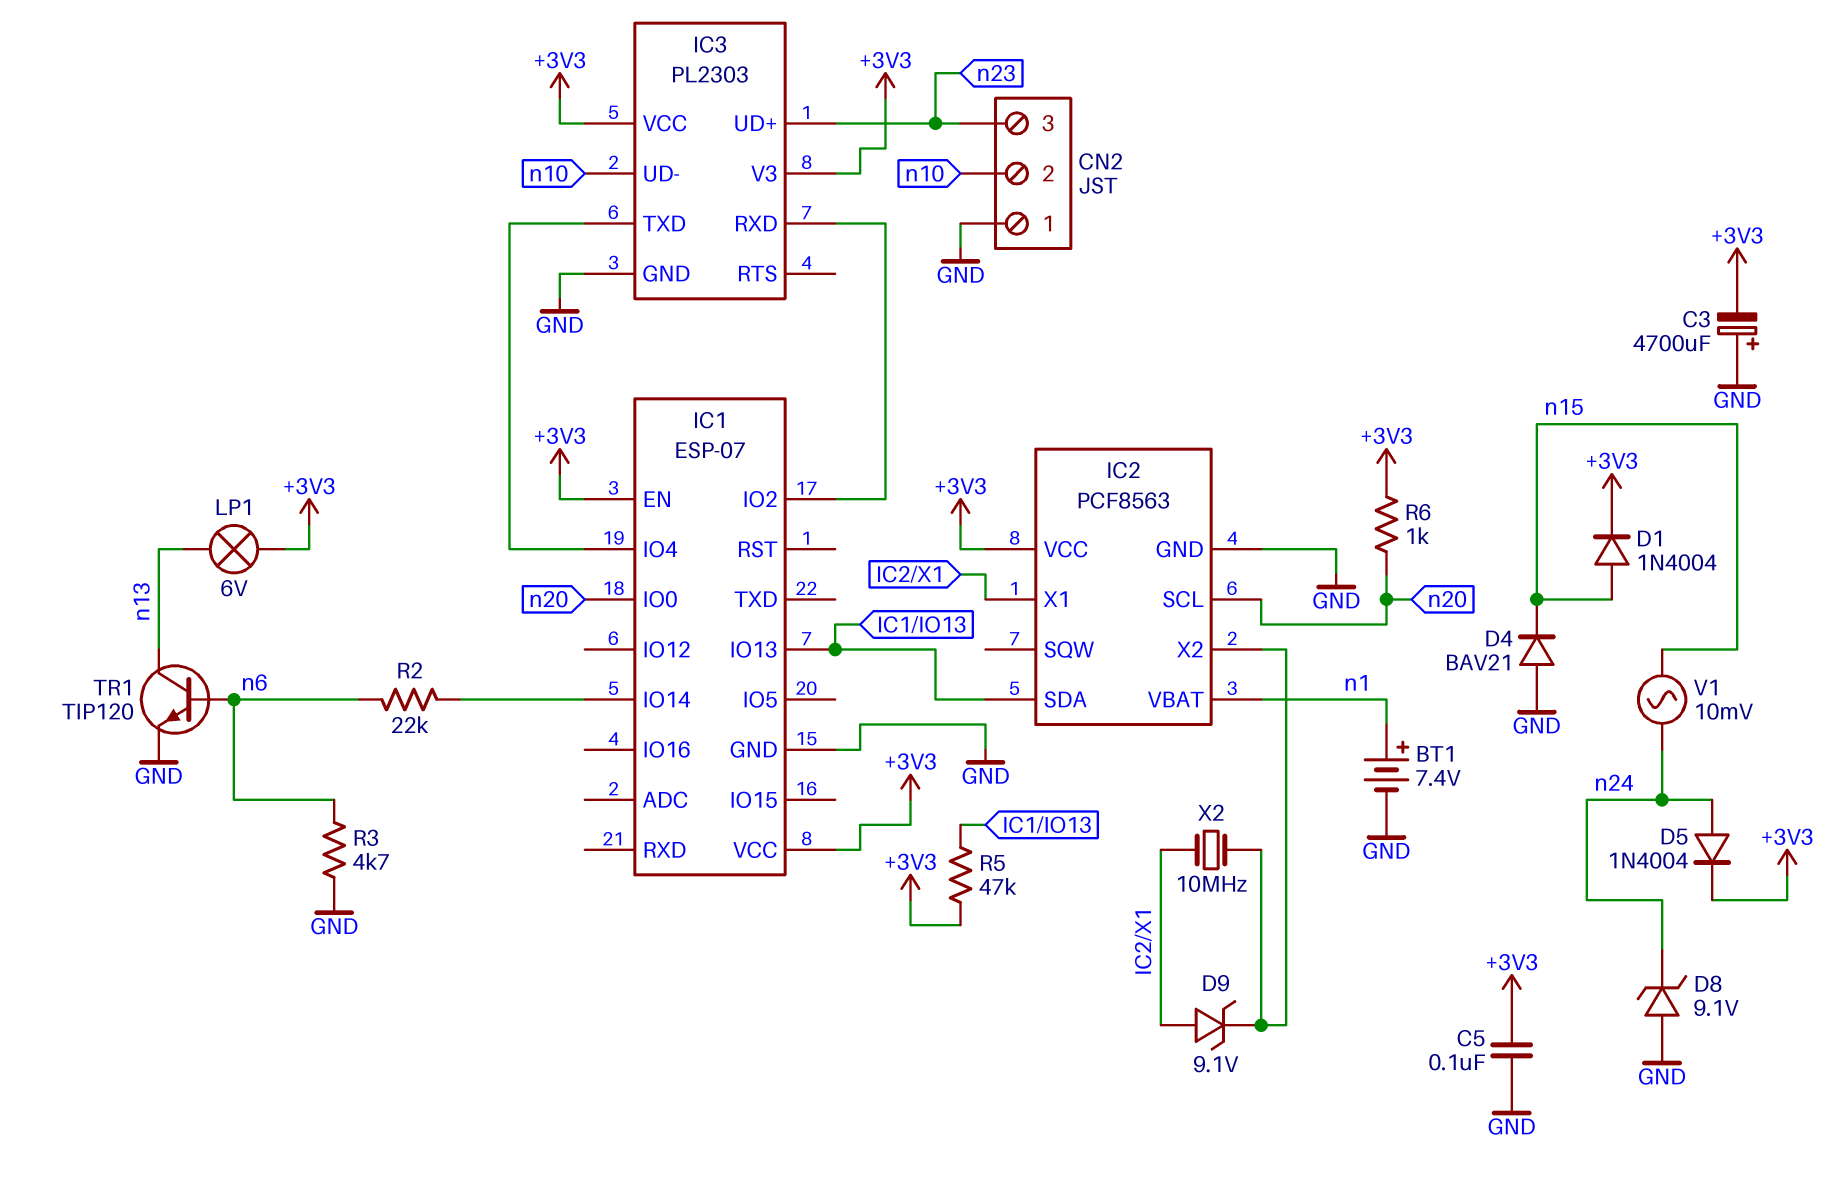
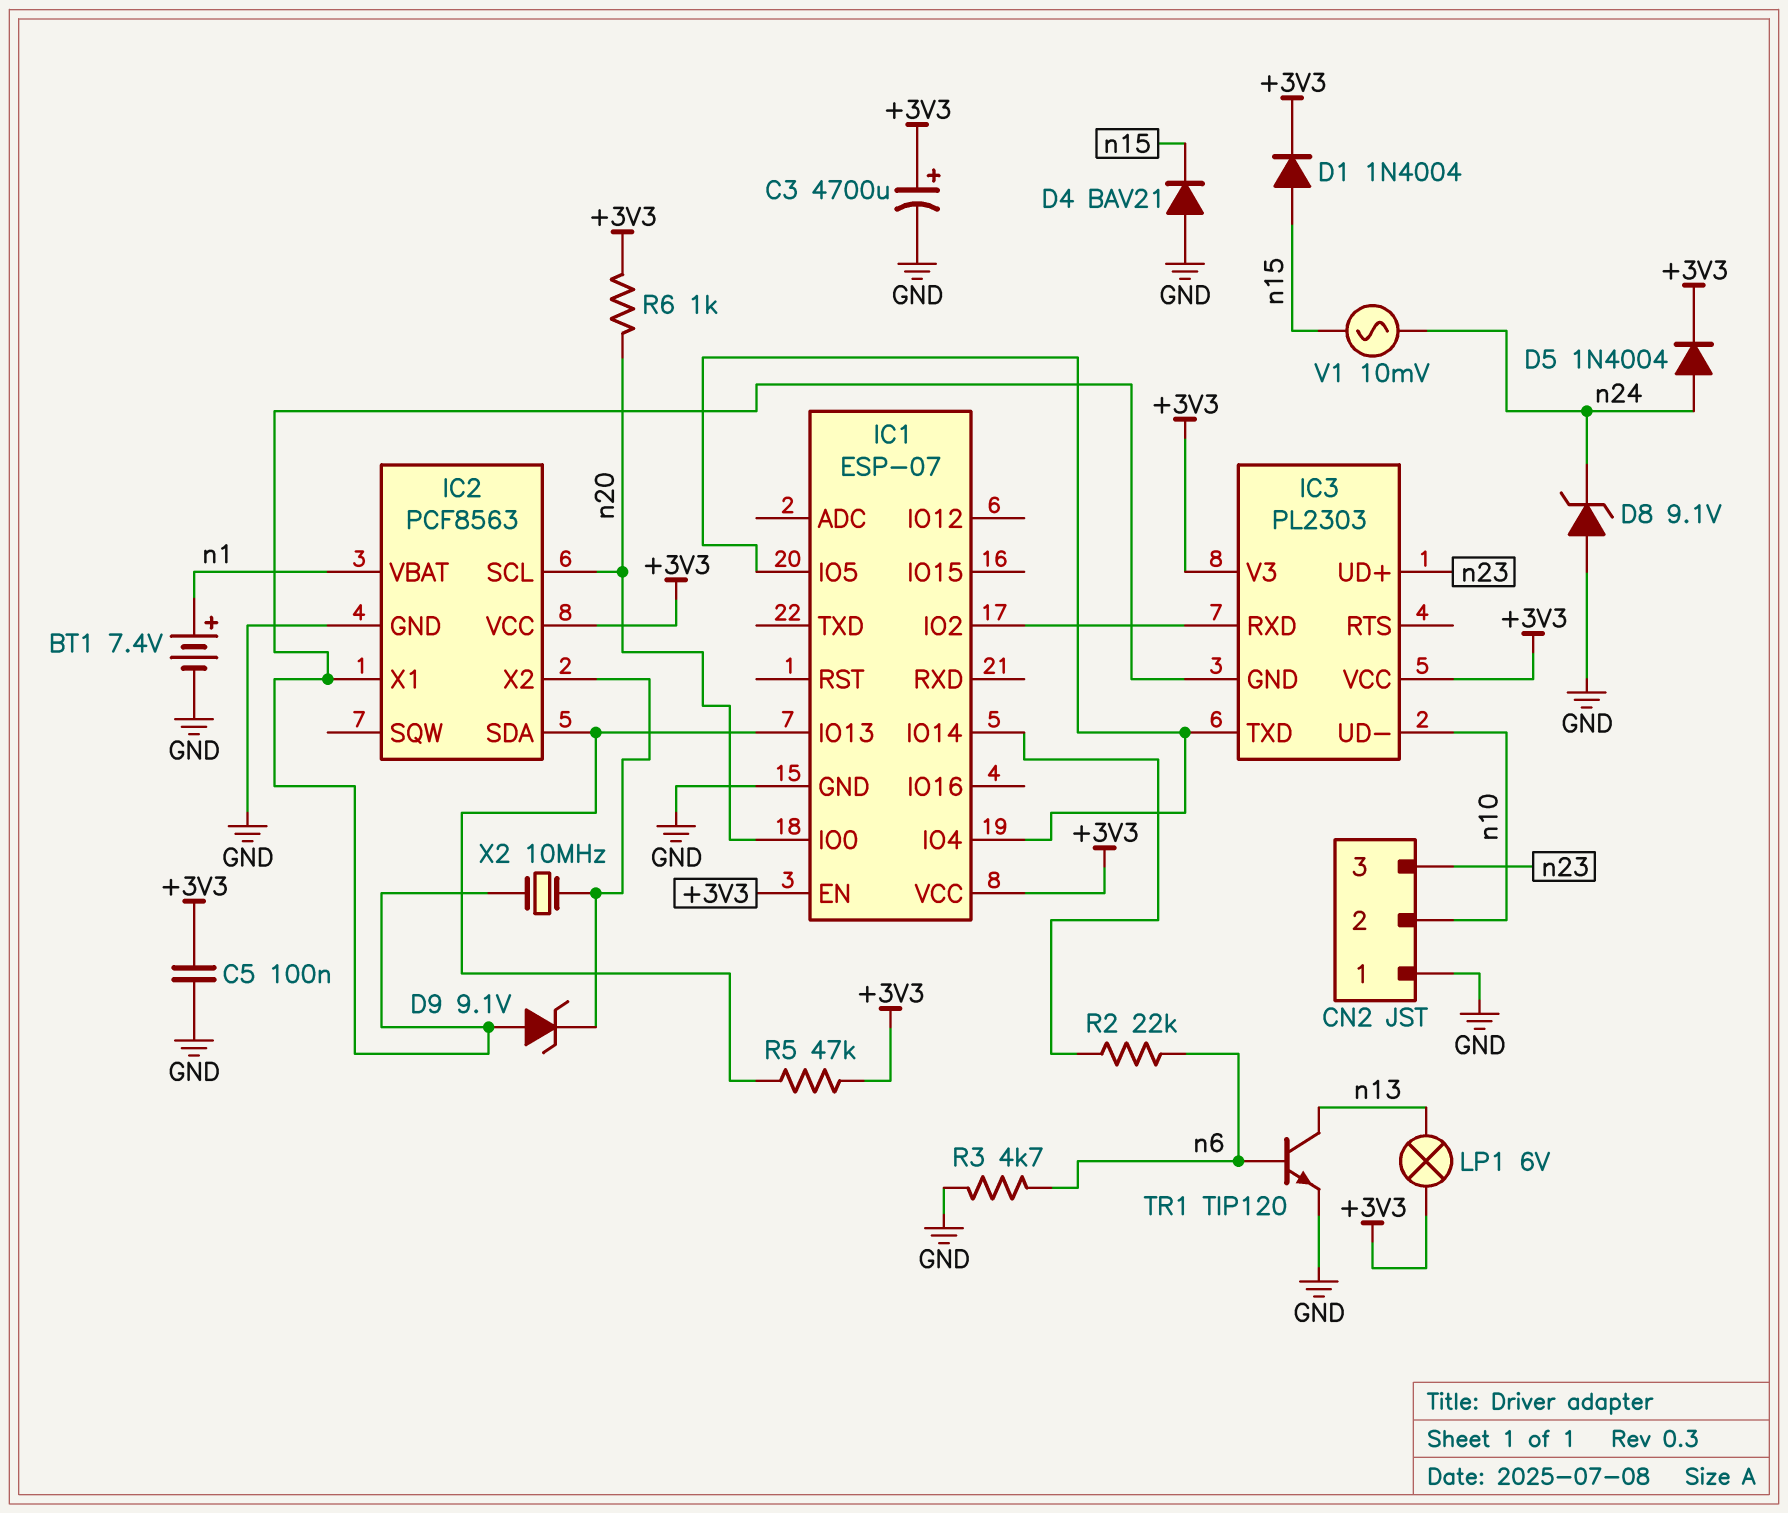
C3: 4700uF (plus GND, minus +3V3) -> 4700uF (plus +3V3, minus GND)
IC1 pin IO5: none -> IC1/IO4
IC3 pin GND: GND -> IC2/X1

